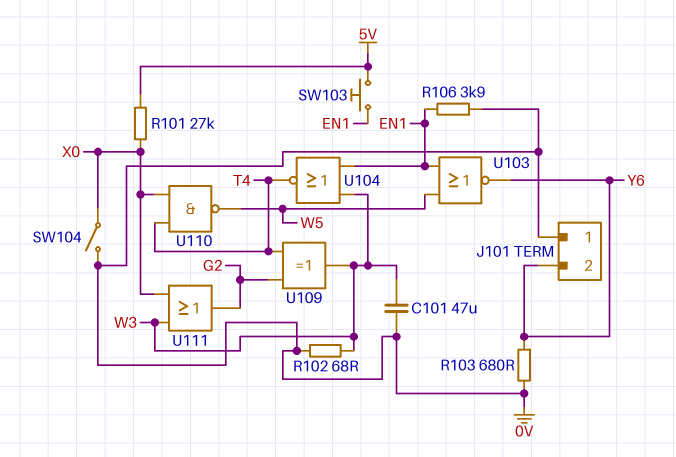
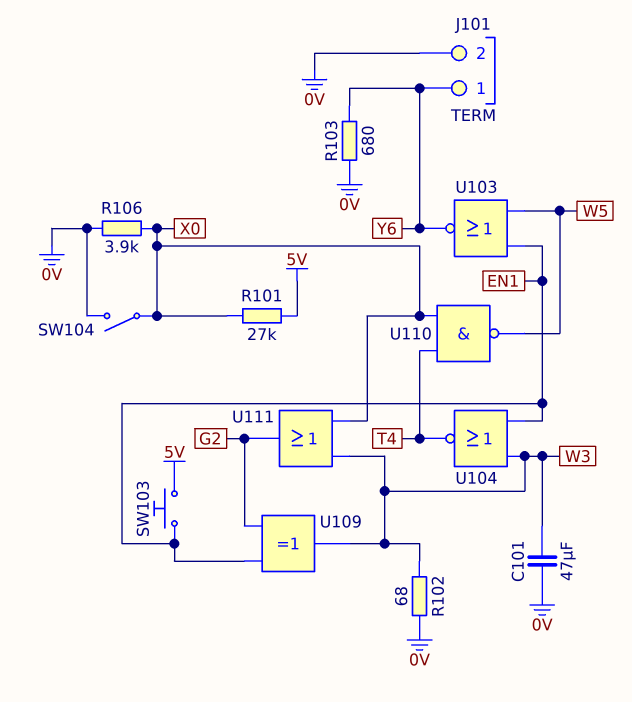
J101 pin 1: 0V -> Y6
J101 pin 2: Y6 -> 0V
R106: 3.9k (0V, EN1) -> 3.9k (0V, X0)
U109: XOR (in G2, in T4, out W3) -> XOR (in EN1, in G2, out W3)

